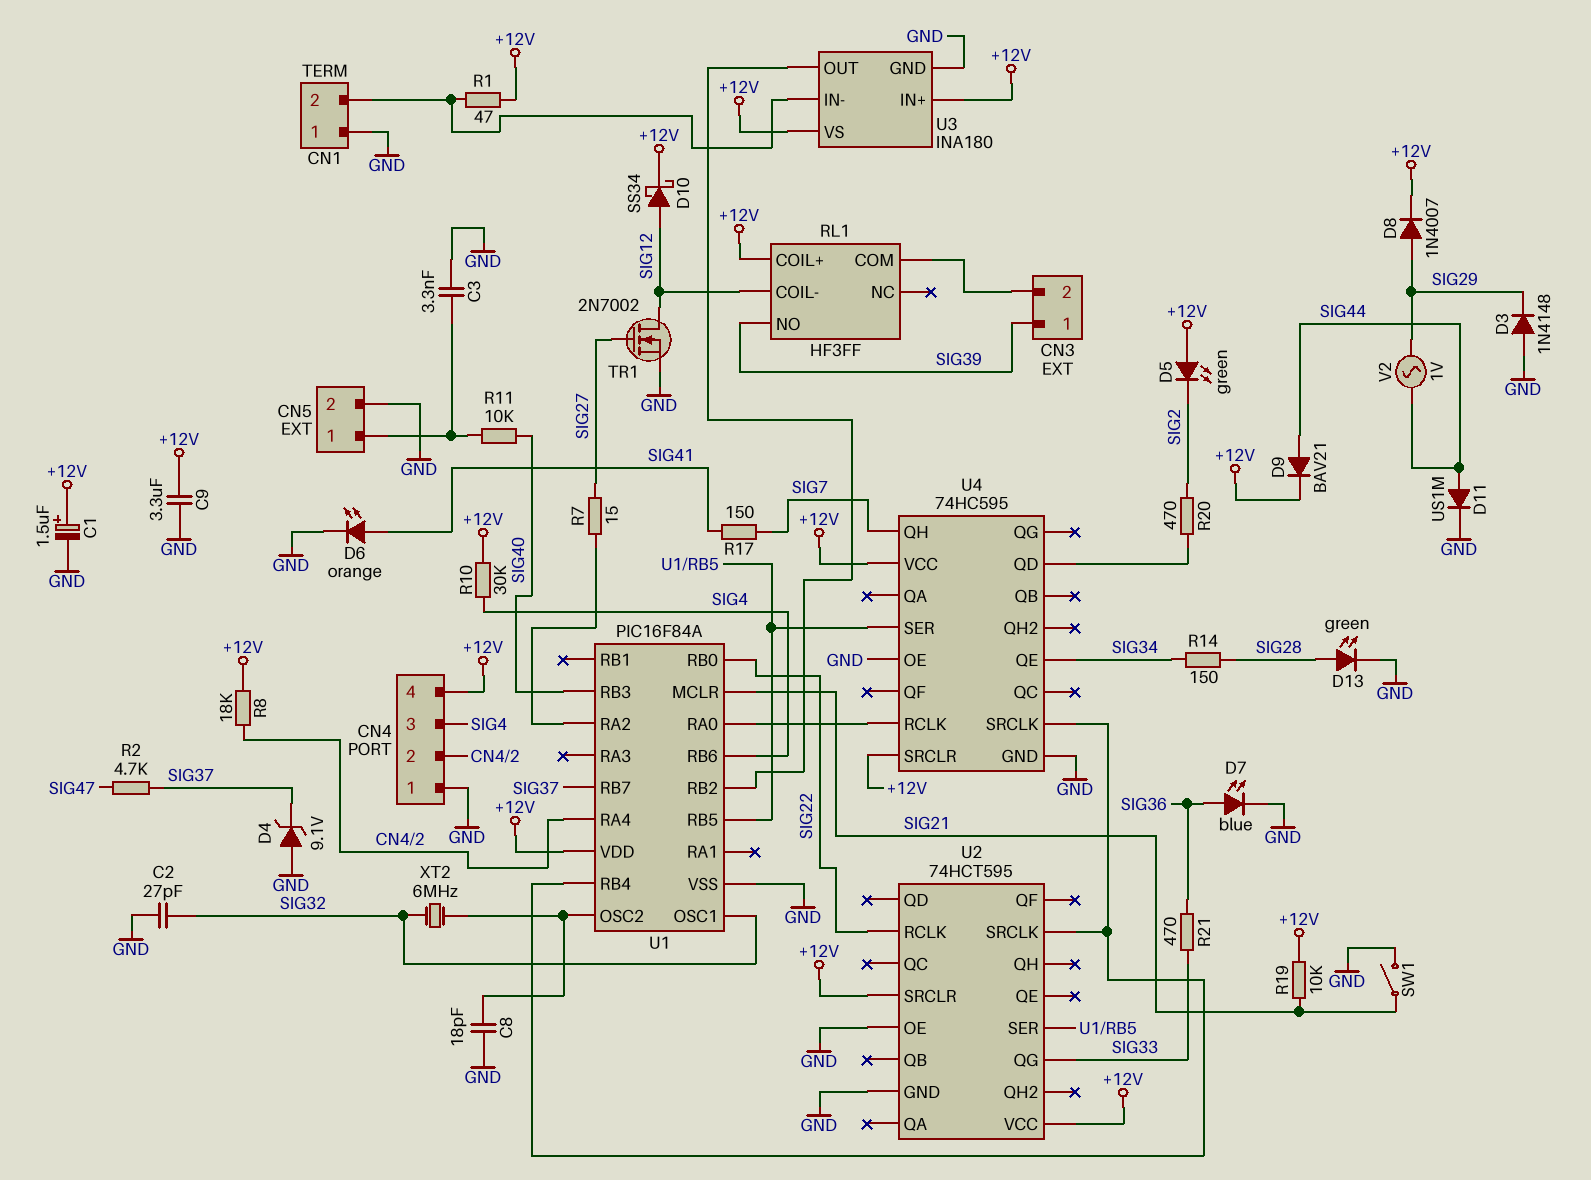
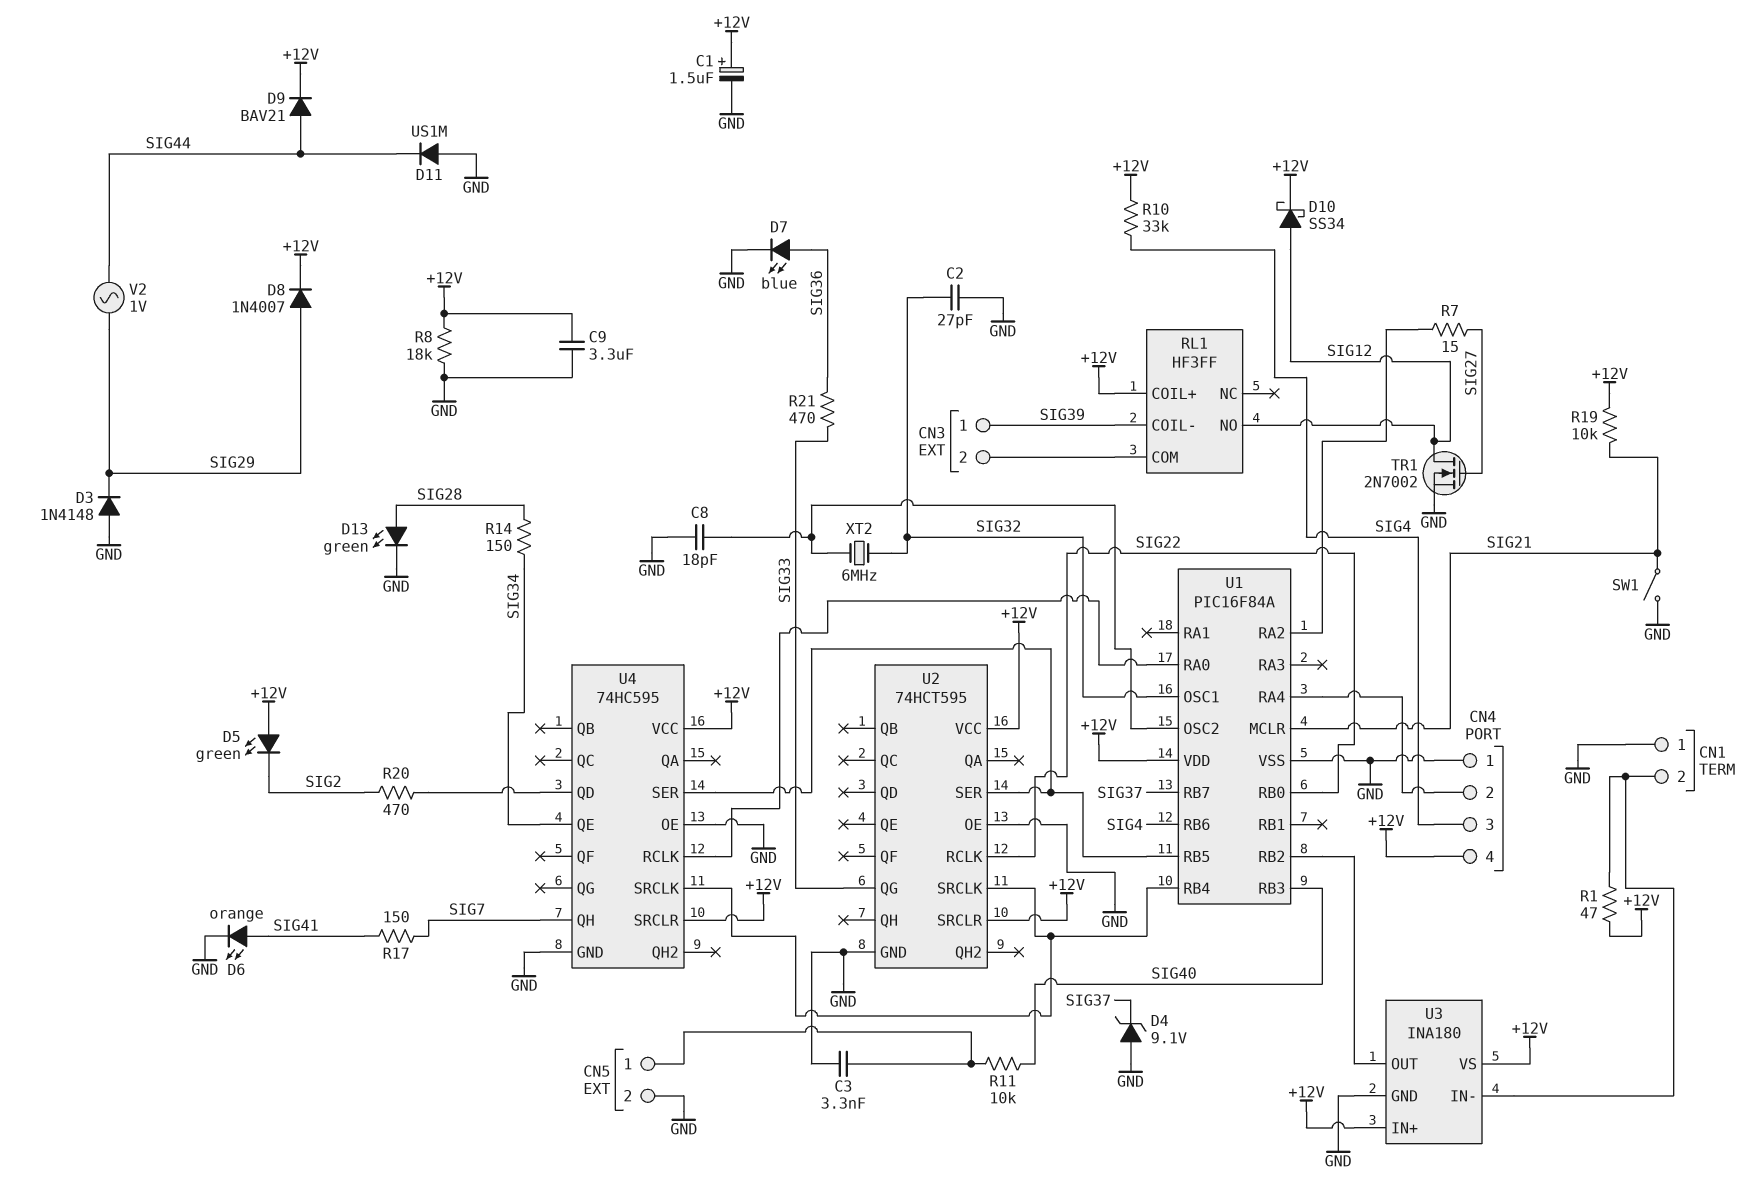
D11: diode US1M (A SIG44, K GND) -> diode US1M (A GND, K SIG44)
R2: 4.7k (SIG37, SIG47) -> none
R8: 18k (+12V, CN4/2) -> 18k (+12V, GND)
R10: 30k (+12V, SIG4) -> 33k (+12V, SIG4)
RL1 pin COIL-: SIG12 -> SIG39
RL1 pin NO: SIG39 -> SIG12

